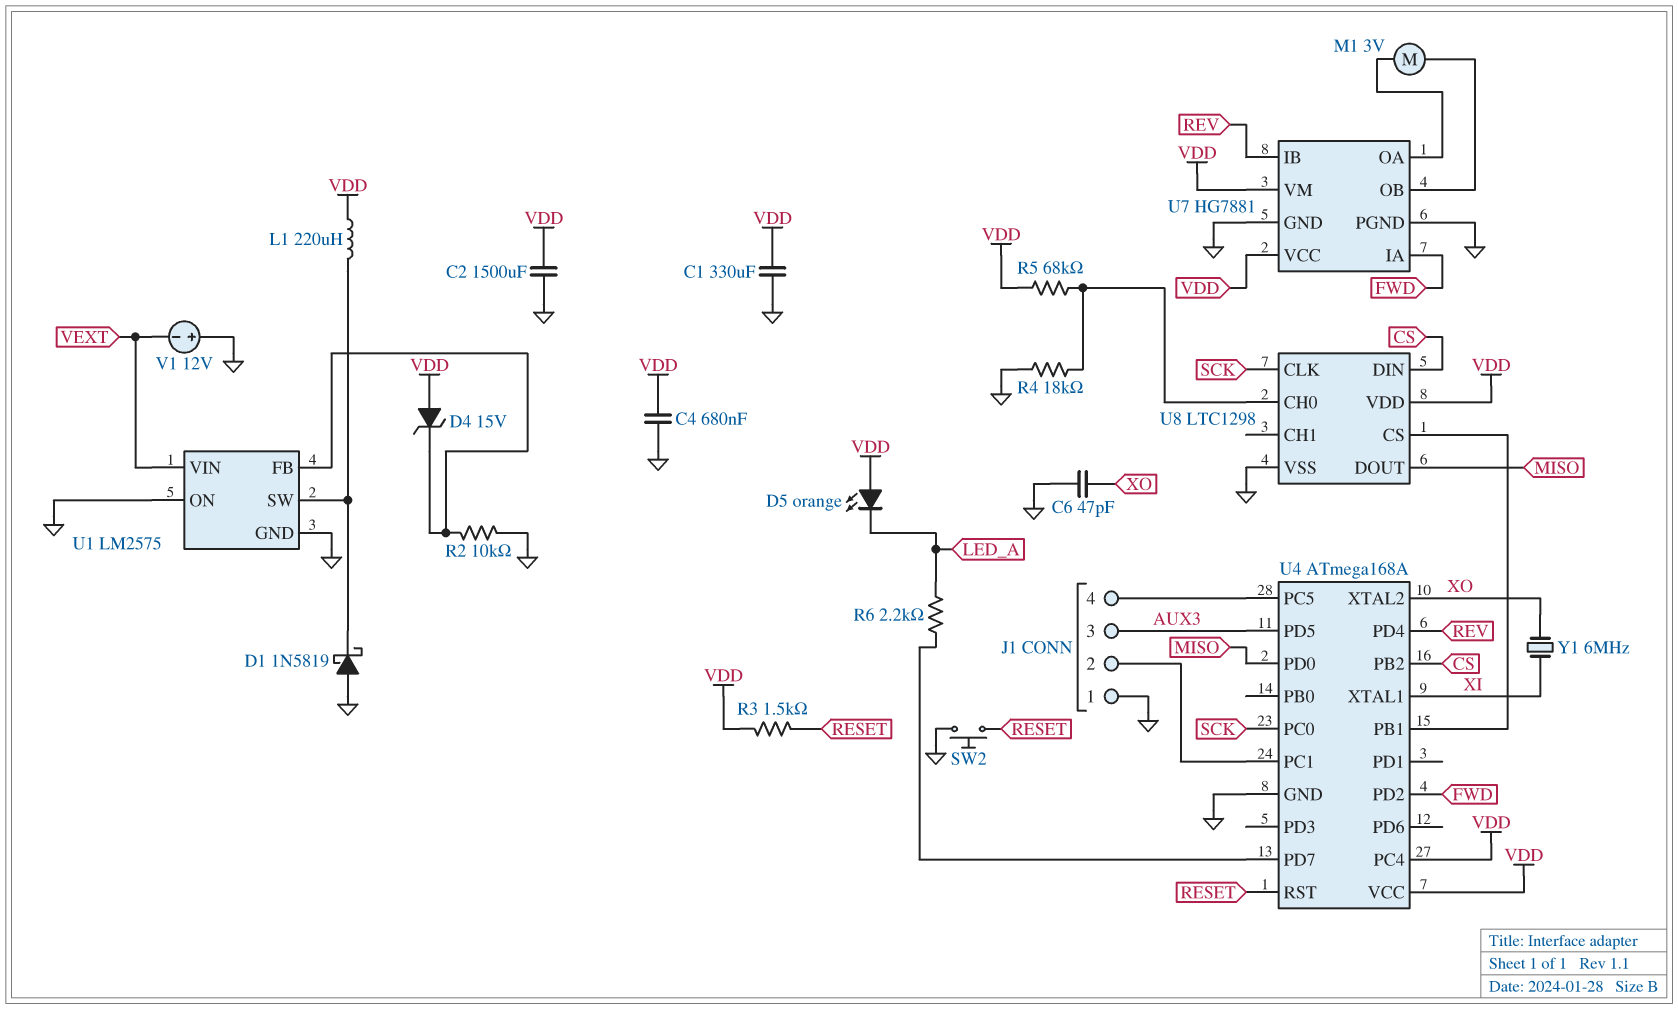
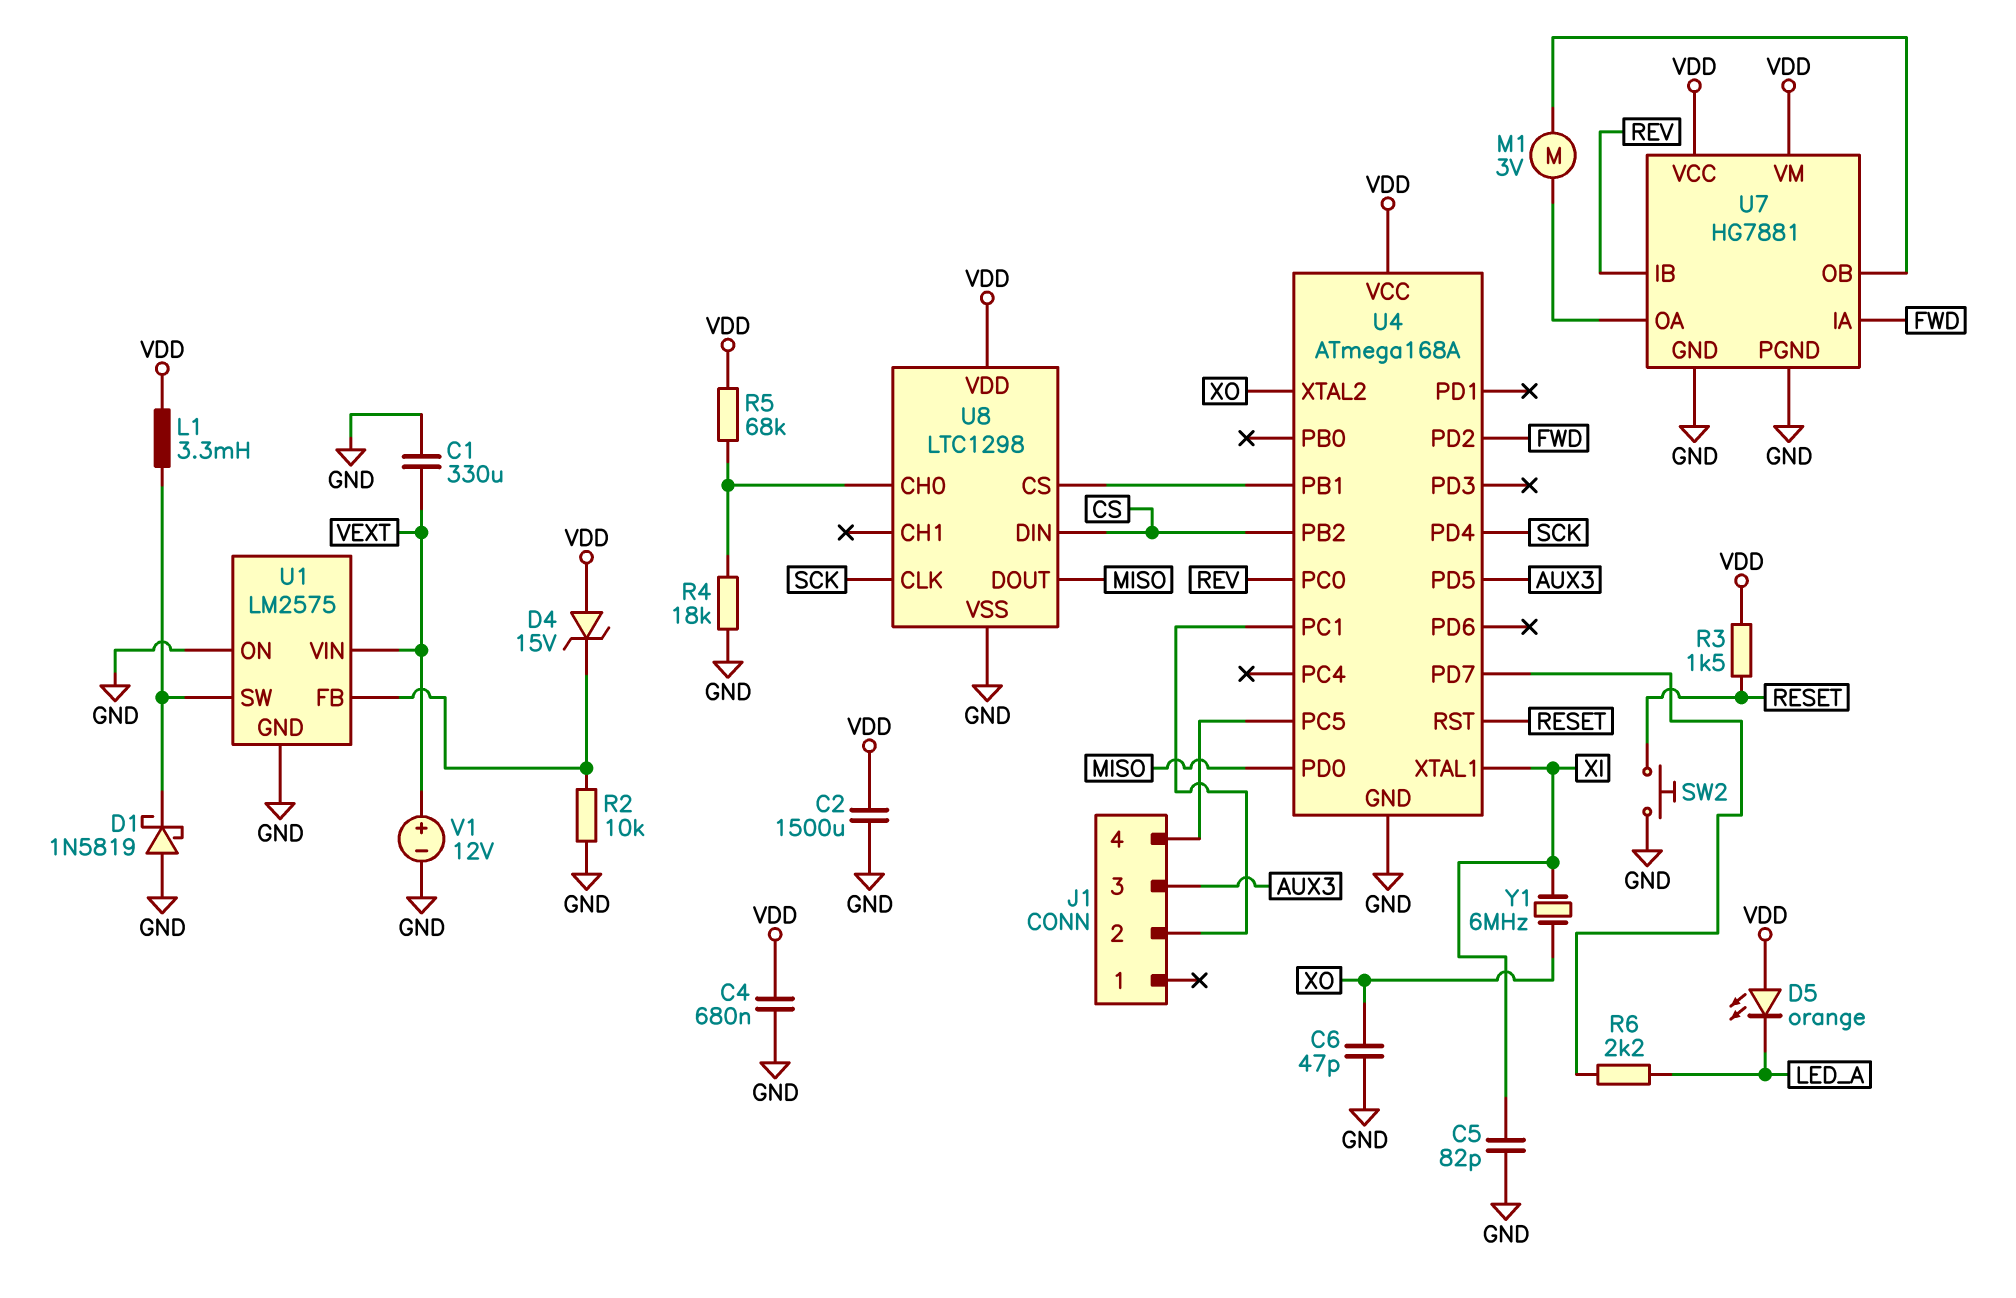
C1: 330uF (GND, VDD) -> 330uF (GND, VEXT)
C5: none -> 82pF (GND, XI)
J1 pin 1: GND -> none
L1: 220uH (U1/SW, VDD) -> 3.3mH (U1/SW, VDD)
U4 pin PC0: SCK -> REV
U4 pin PC4: VDD -> none
U4 pin PD4: REV -> SCK
V1: 12V (plus GND, minus VEXT) -> 12V (plus VEXT, minus GND)

